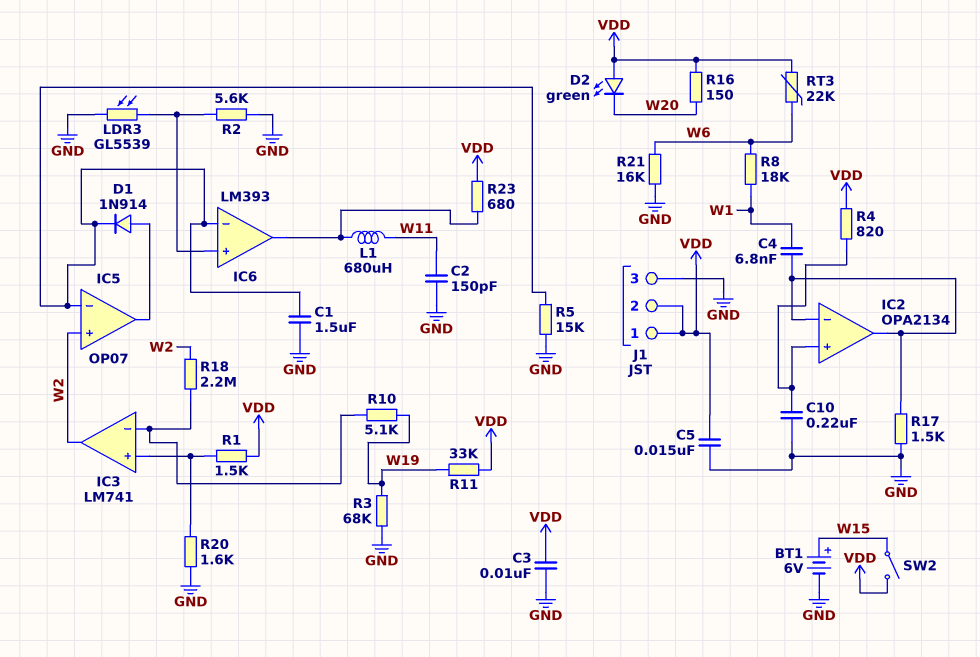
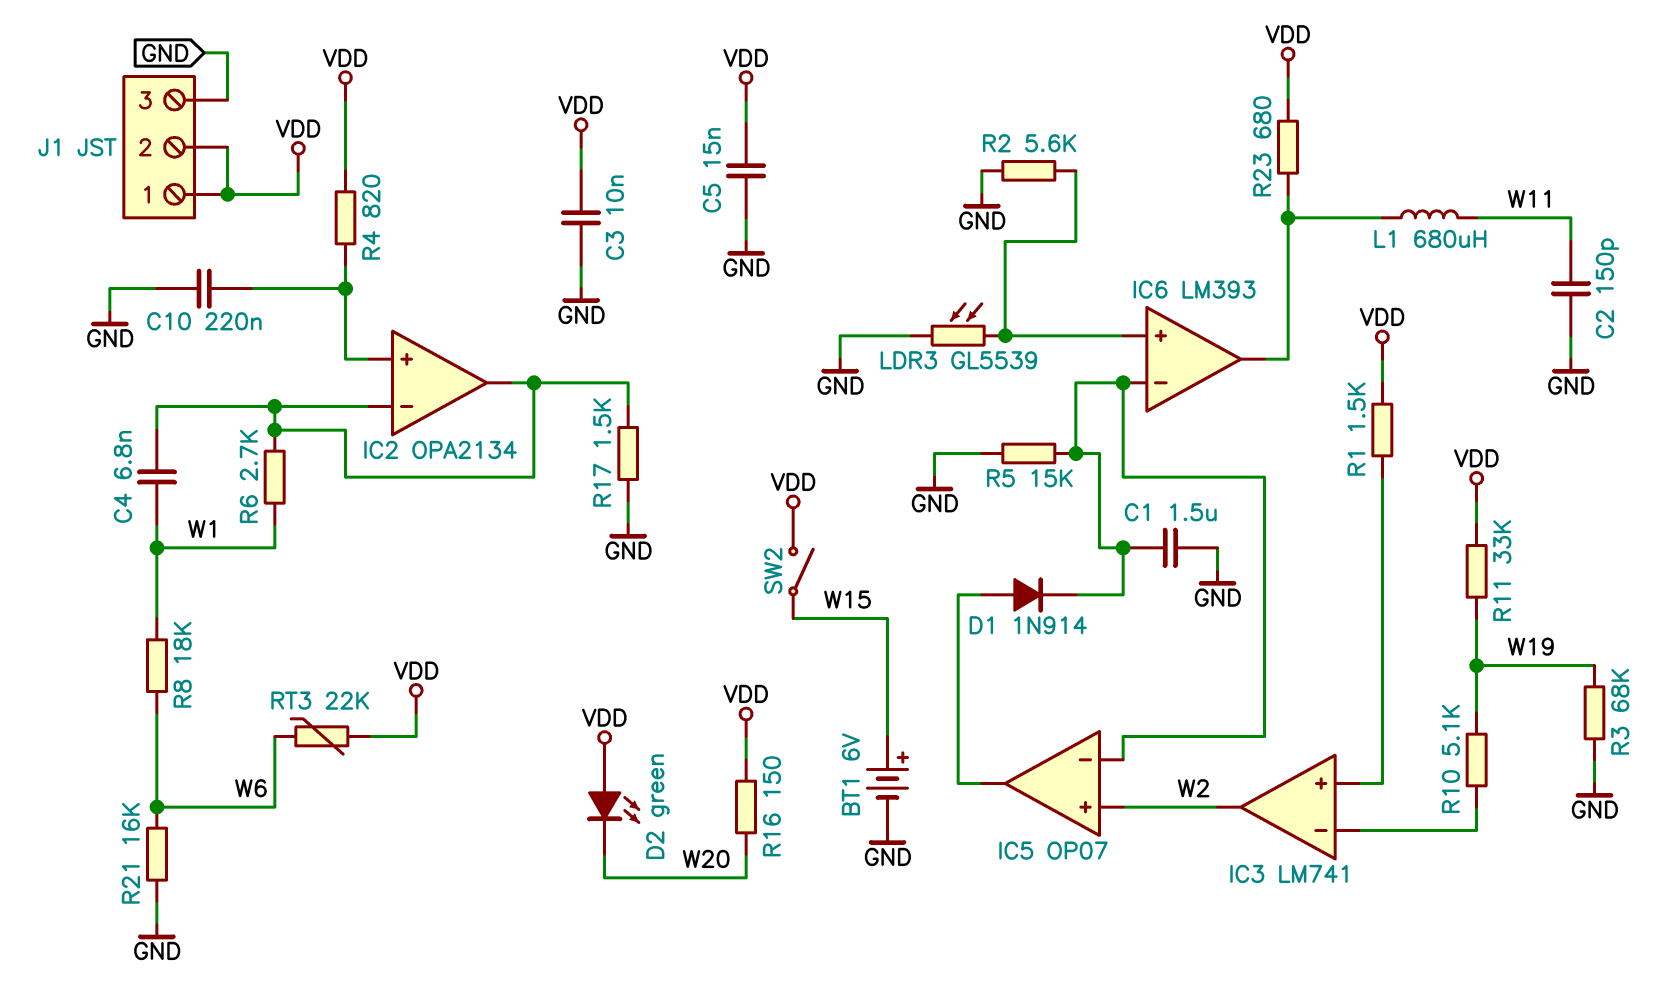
R6: none -> 2.7k (IC2/in-, W1)
R18: 2.2M (IC3/in-, W2) -> none
R20: 1.6k (GND, IC3/in+) -> none

